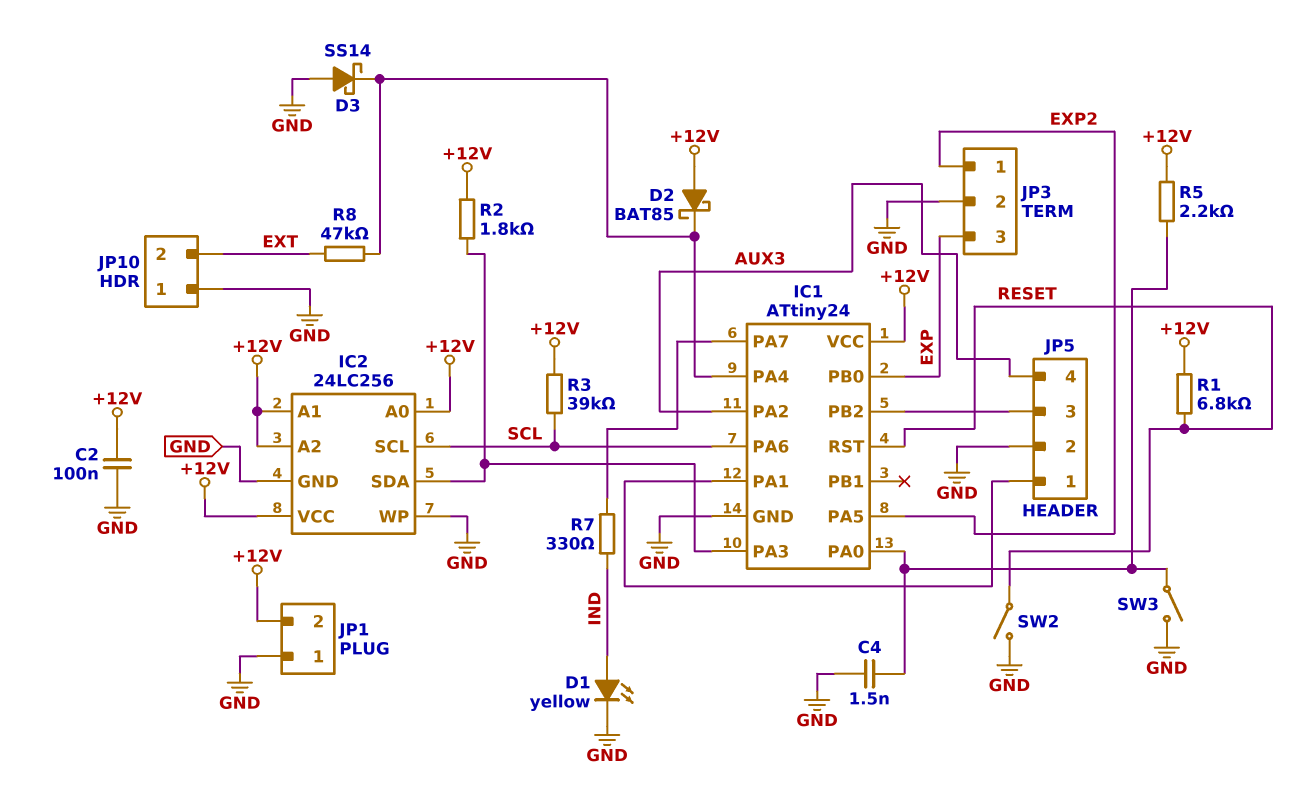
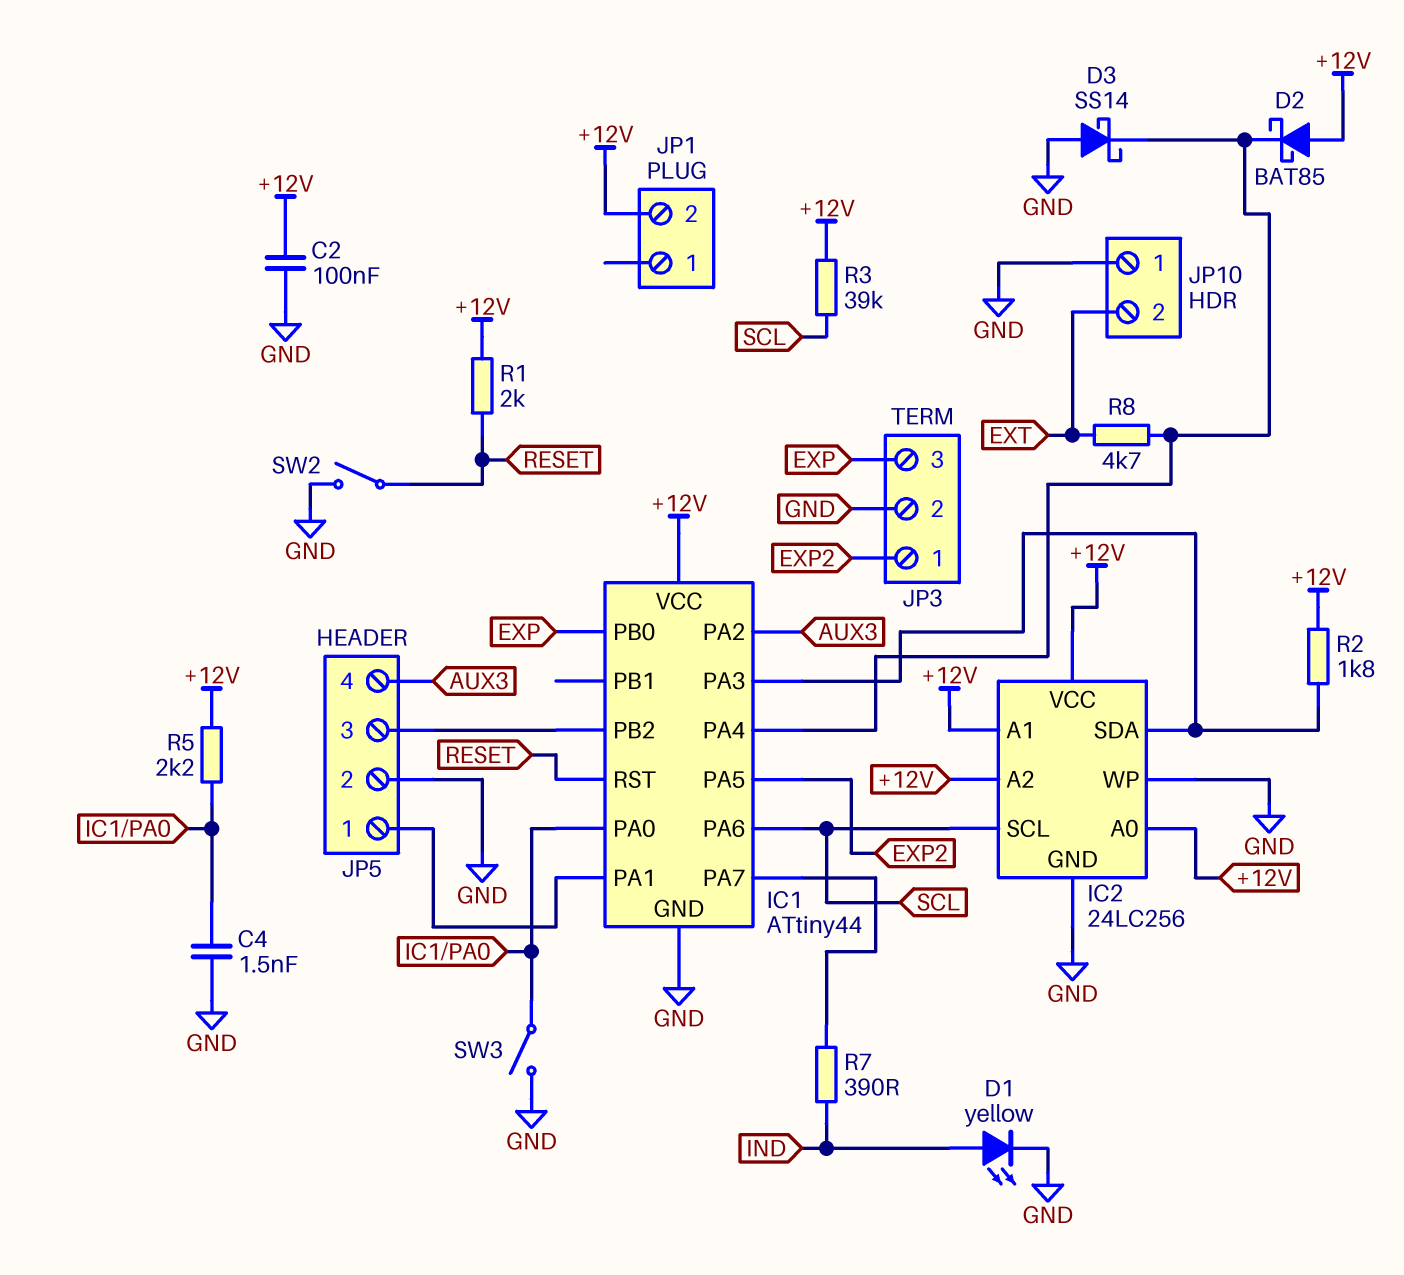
IC1: ATtiny24 -> ATtiny44
JP1 pin 1: GND -> none
R1: 6.8k (+12V, RESET) -> 2k (+12V, RESET)
R7: 330 (IC1/PA7, IND) -> 390 (IC1/PA7, IND)
R8: 47k (EXT, IC1/PA4) -> 4.7k (EXT, IC1/PA4)

